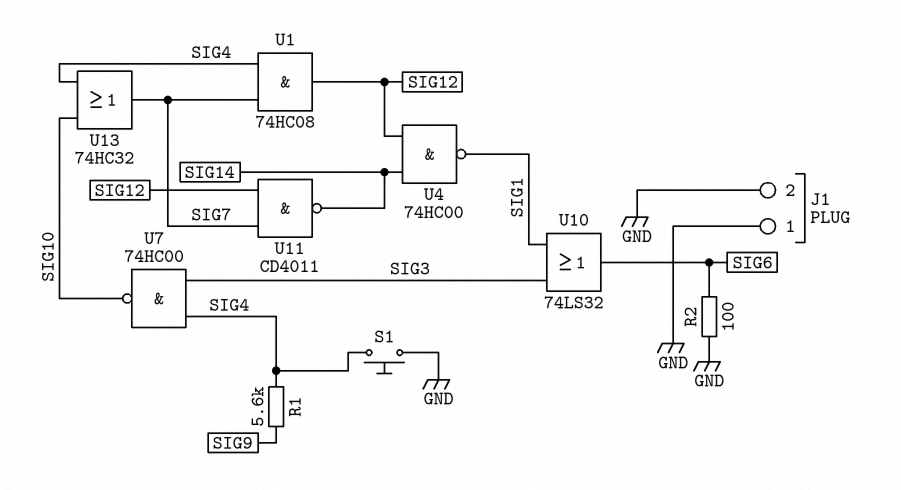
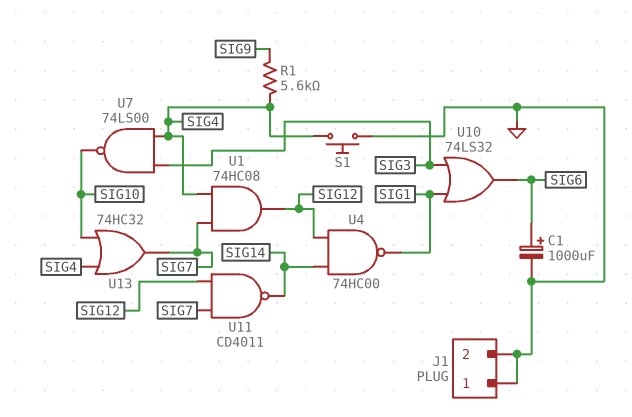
C1: none -> 1000uF (plus SIG6, minus GND)
R2: 100 (GND, SIG6) -> none
U7: NAND 74HC00 (in SIG3, in SIG4, out SIG10) -> NAND 74LS00 (in SIG3, in SIG4, out SIG10)

